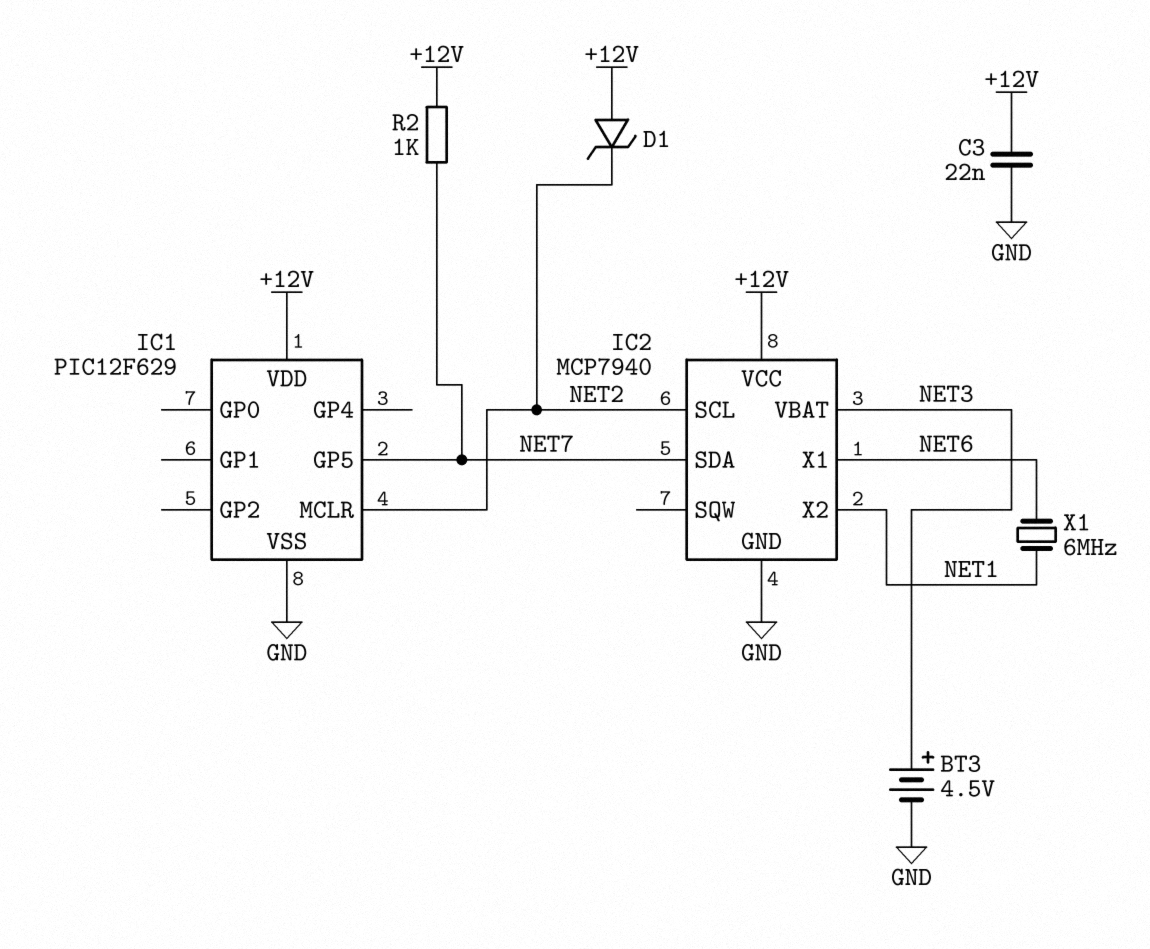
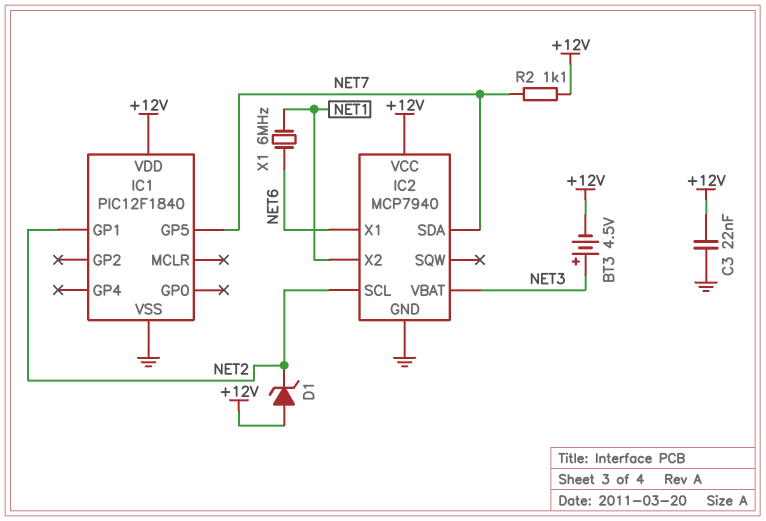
BT3: 4.5V (plus NET3, minus GND) -> 4.5V (plus NET3, minus +12V)
IC1: PIC12F629 -> PIC12F1840
IC1 pin GP1: none -> NET2
IC1 pin MCLR: NET2 -> none
R2: 1k (+12V, NET7) -> 1.1k (+12V, NET7)

